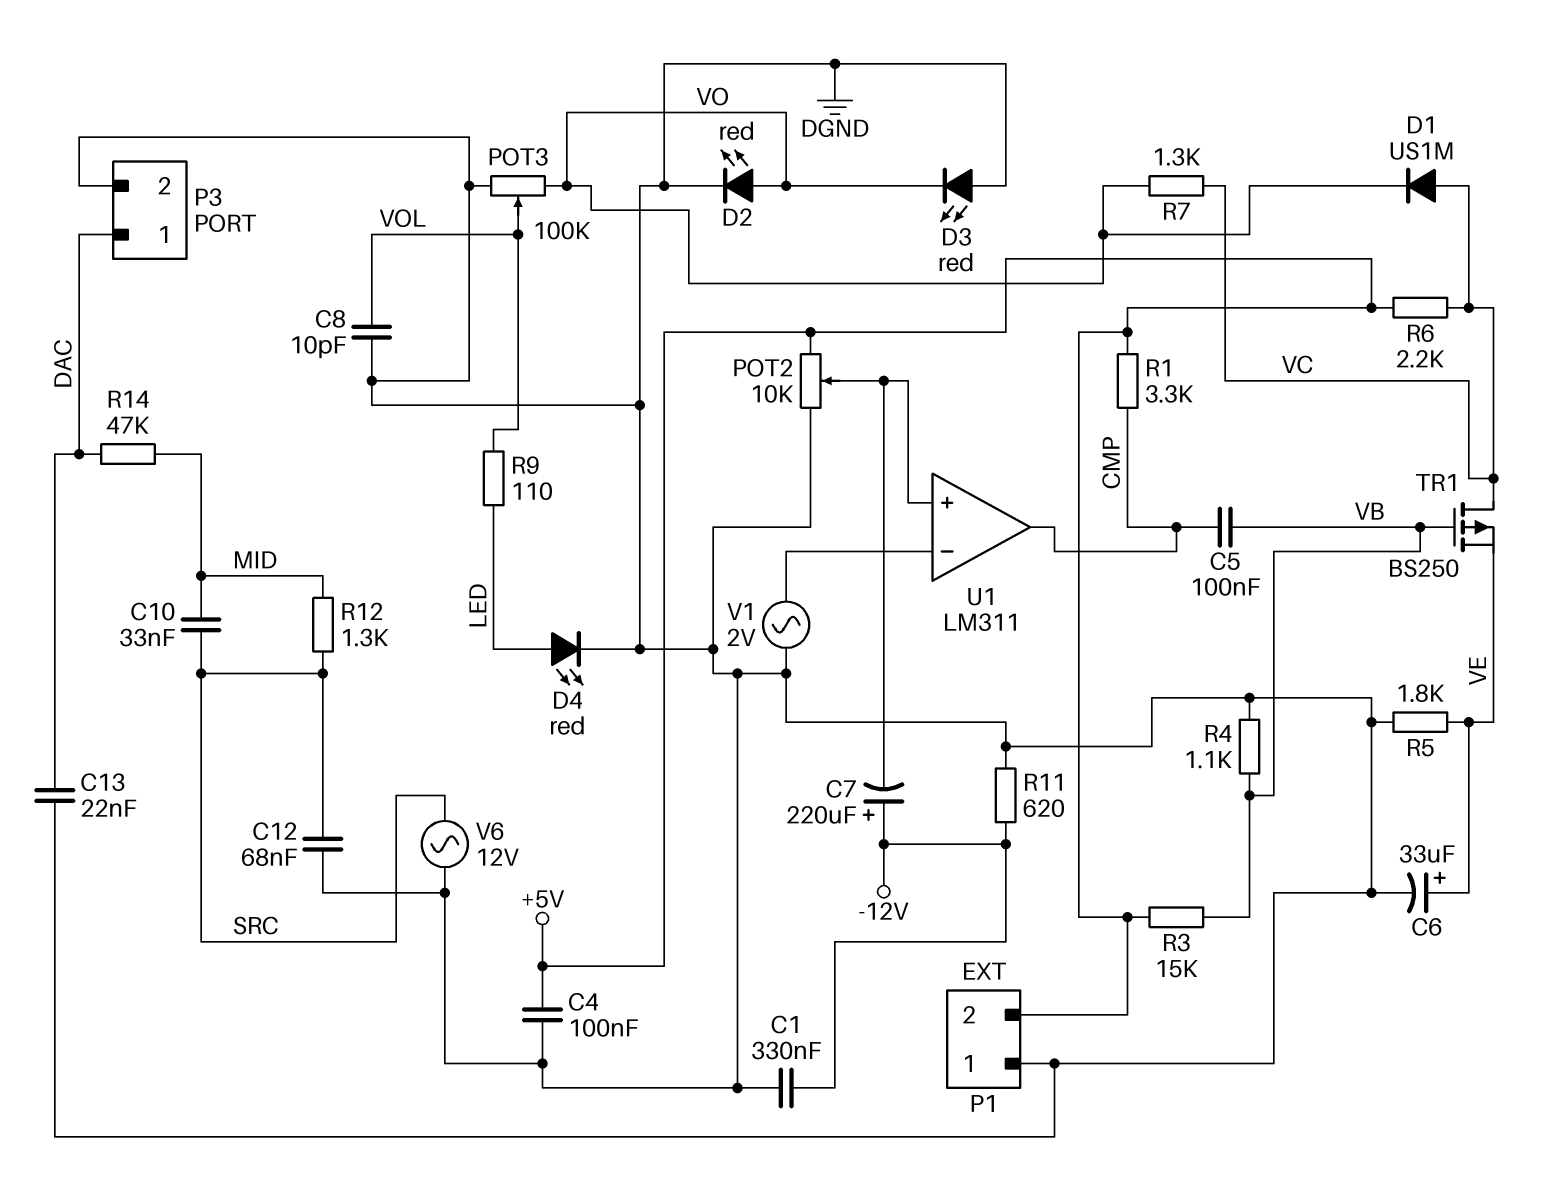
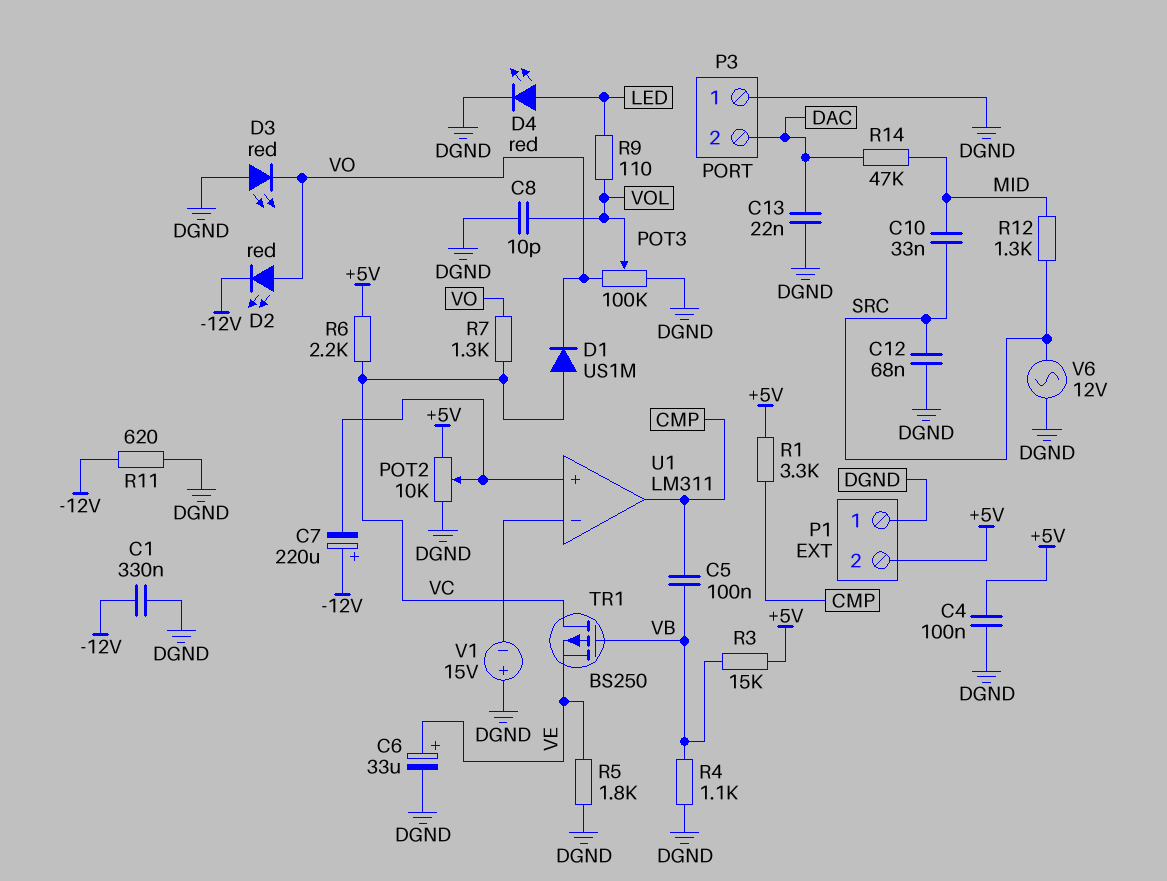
D2: LED red (A VO, K DGND) -> LED red (A VO, K -12V)
P3 pin 1: DAC -> DGND
P3 pin 2: DGND -> DAC
V1: AC 2V (DGND, U1/in-) -> 15V (plus DGND, minus U1/in-)

